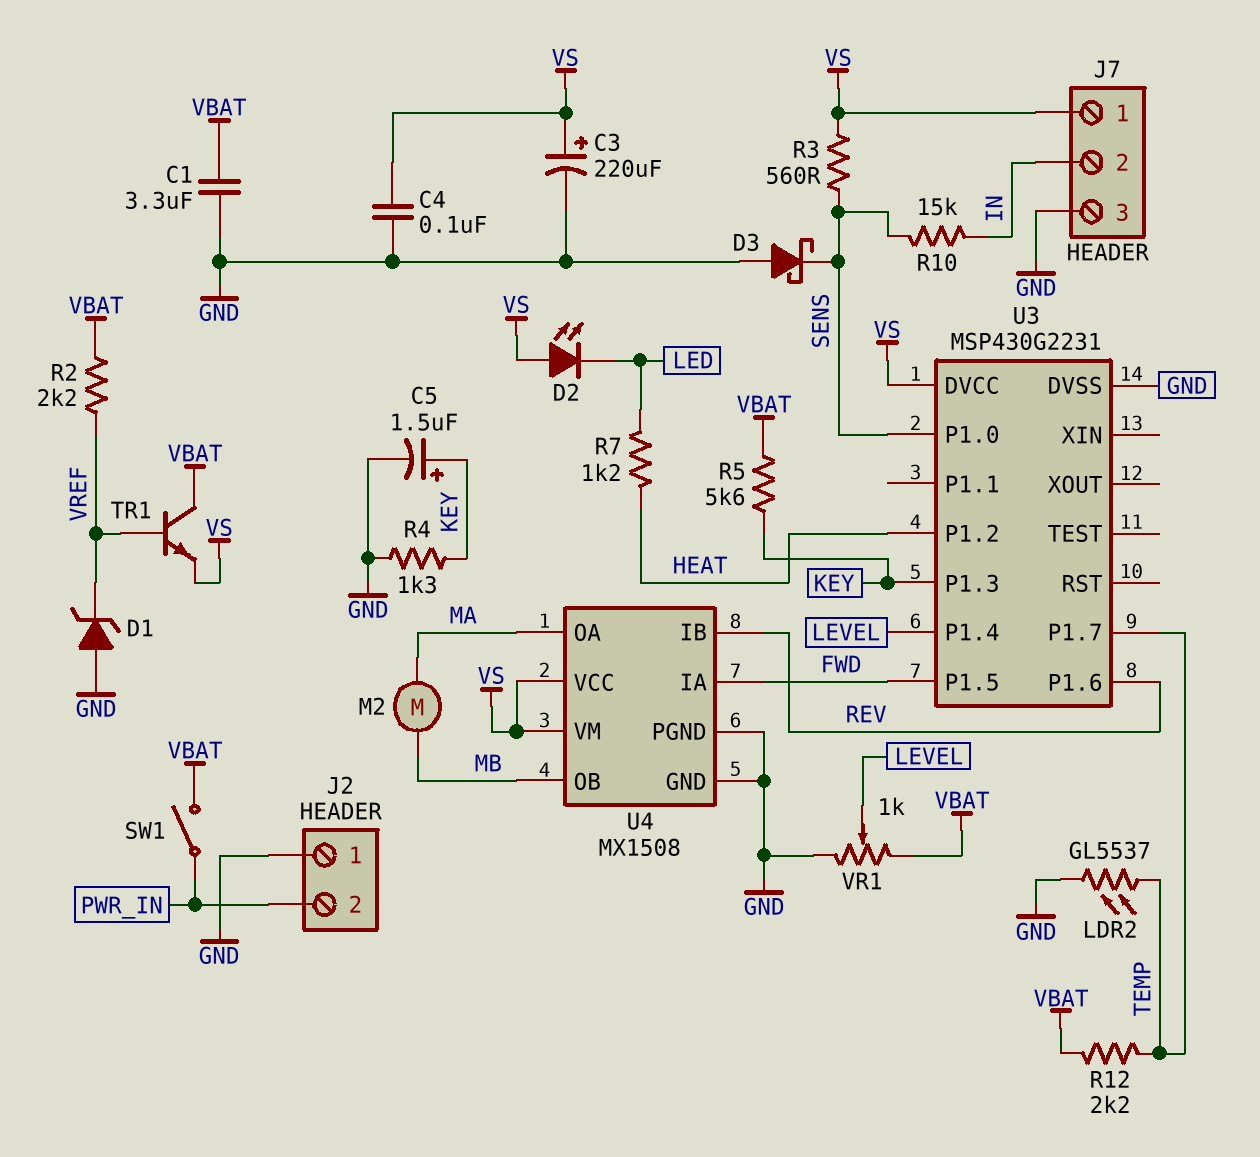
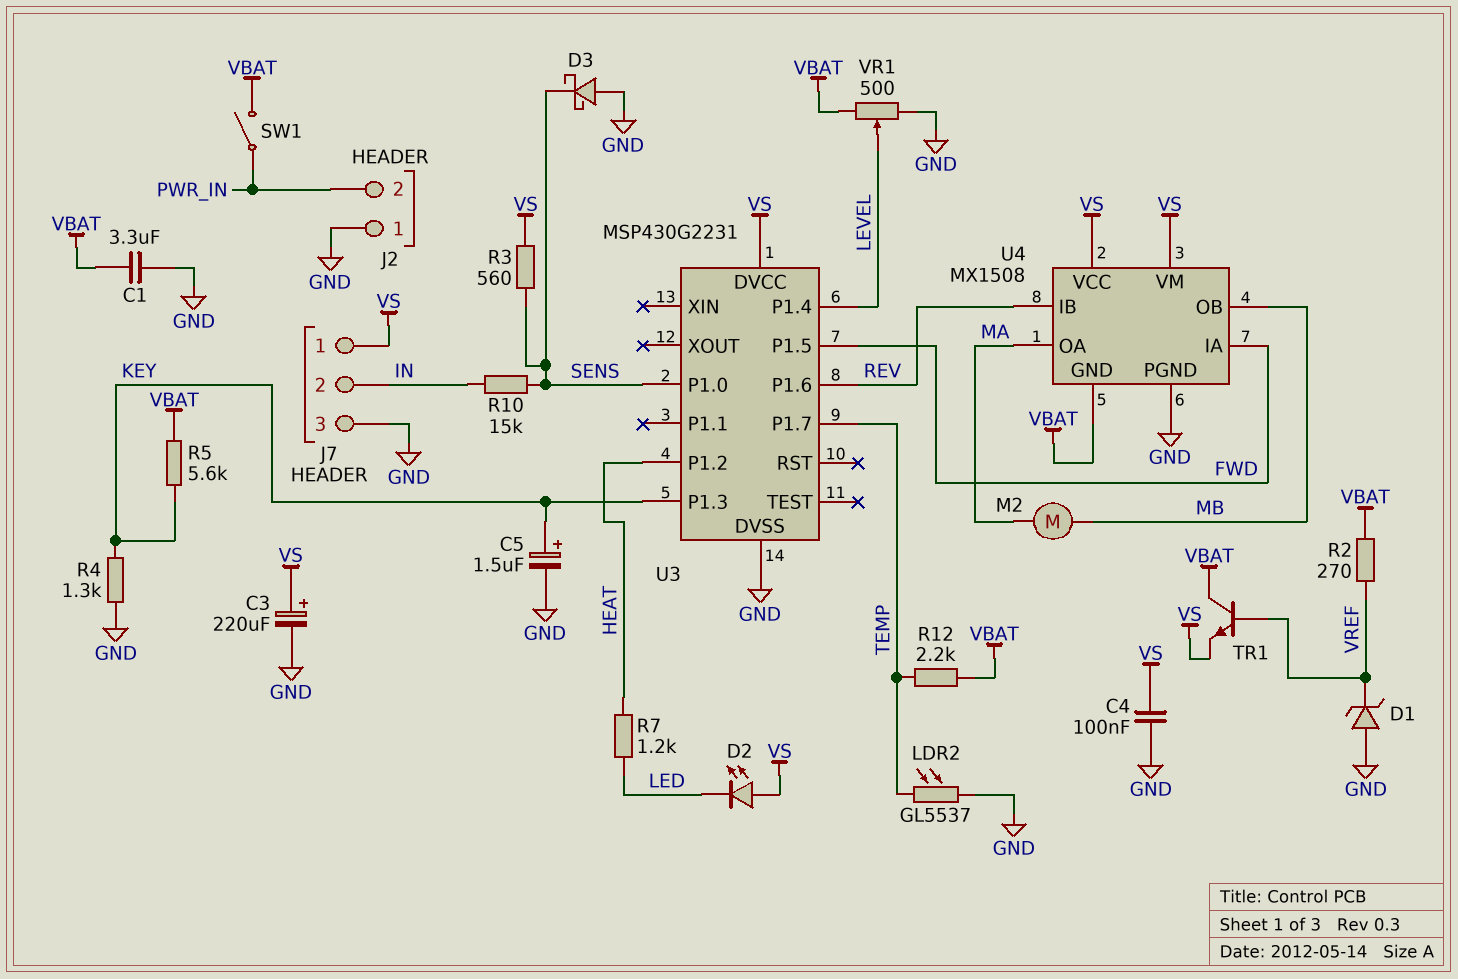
R2: 2.2k (VBAT, VREF) -> 270 (VBAT, VREF)
U4 pin GND: GND -> VBAT
VR1: 1k (GND, VBAT, wiper LEVEL) -> 500 (GND, VBAT, wiper LEVEL)

